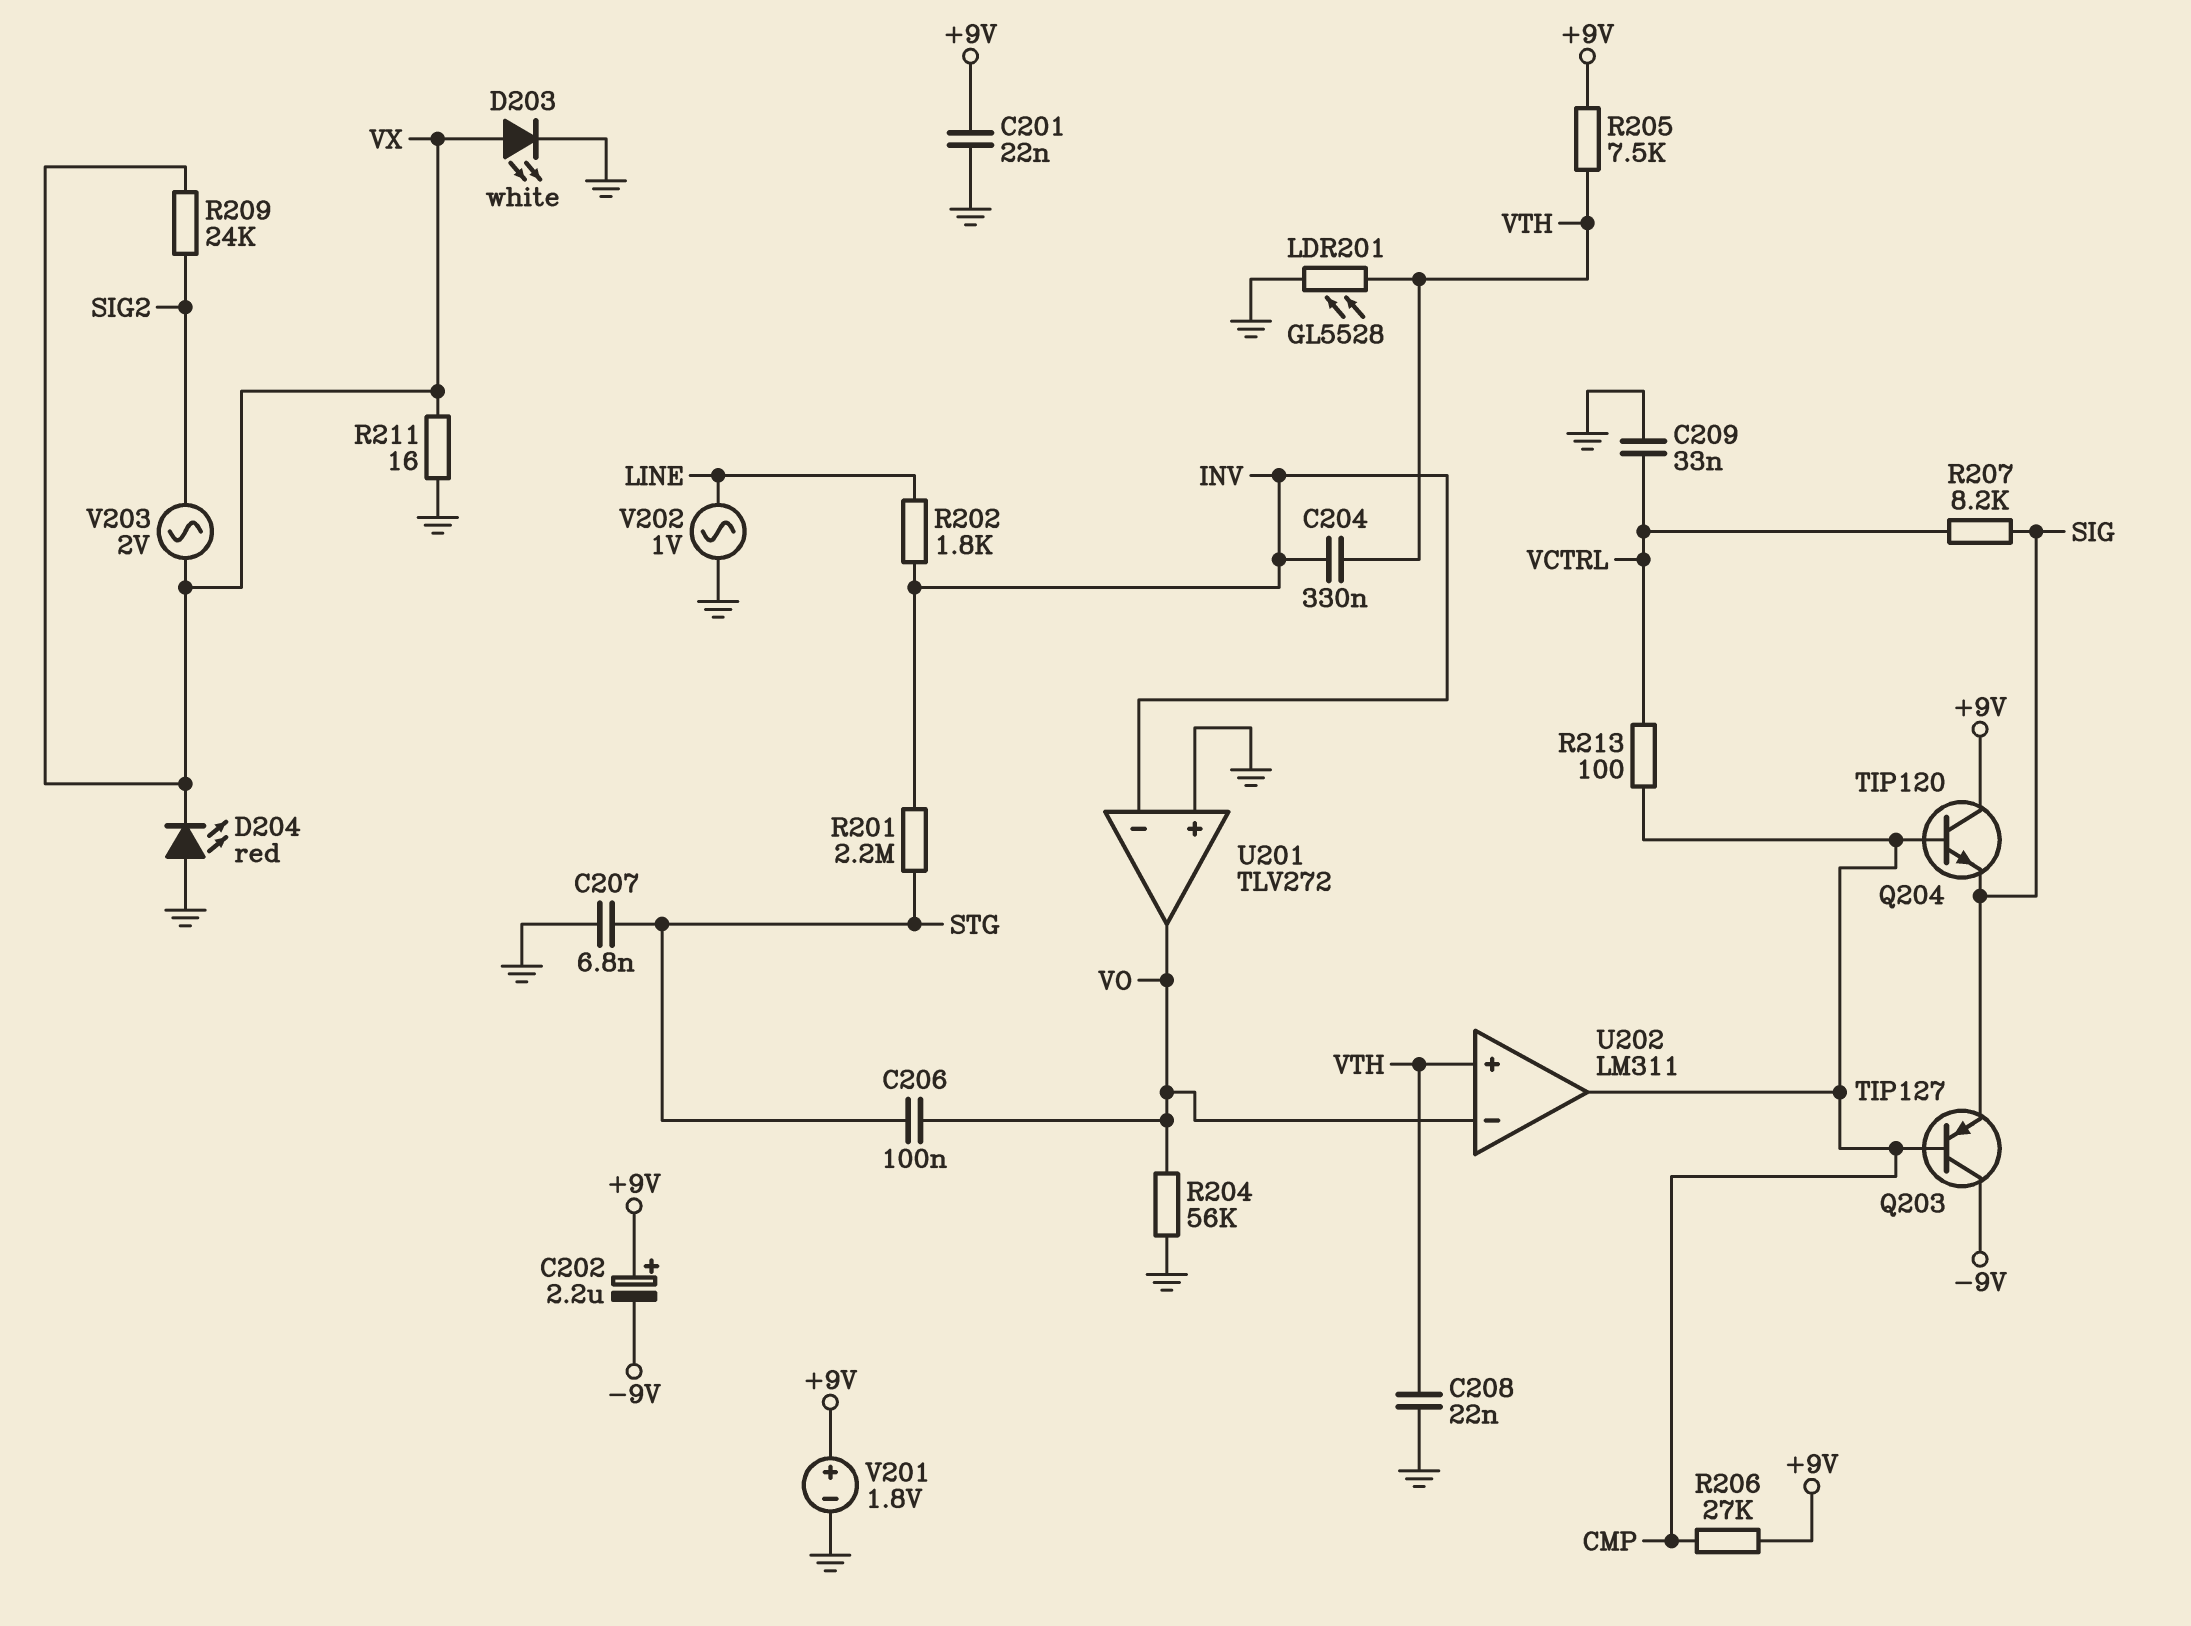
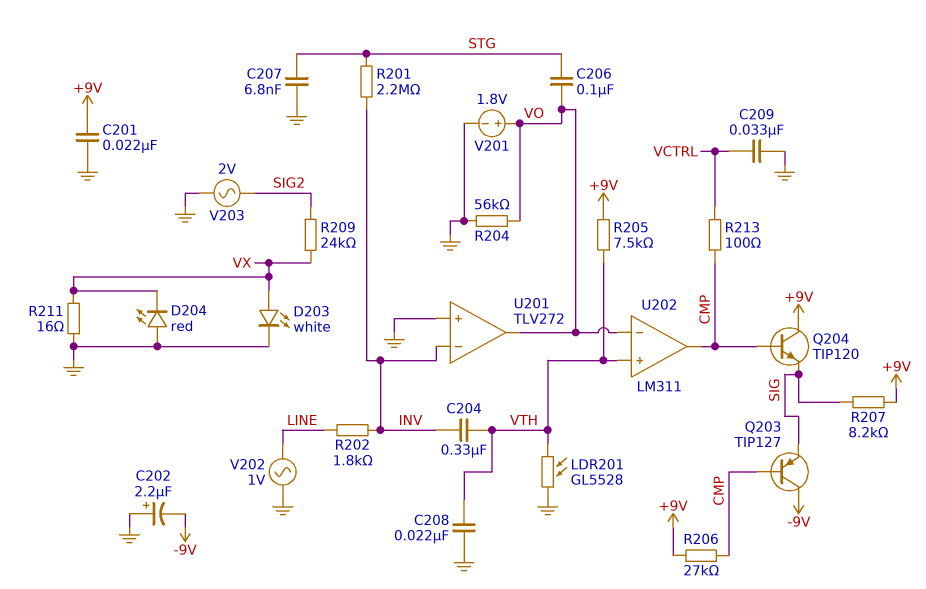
C202: 2.2uF (plus +9V, minus -9V) -> 2.2uF (plus GND, minus -9V)
R207: 8.2k (SIG, VCTRL) -> 8.2k (+9V, SIG)
V201: 1.8V (plus +9V, minus GND) -> 1.8V (plus VO, minus GND)
V203: AC 2V (SIG2, VX) -> AC 2V (GND, SIG2)

